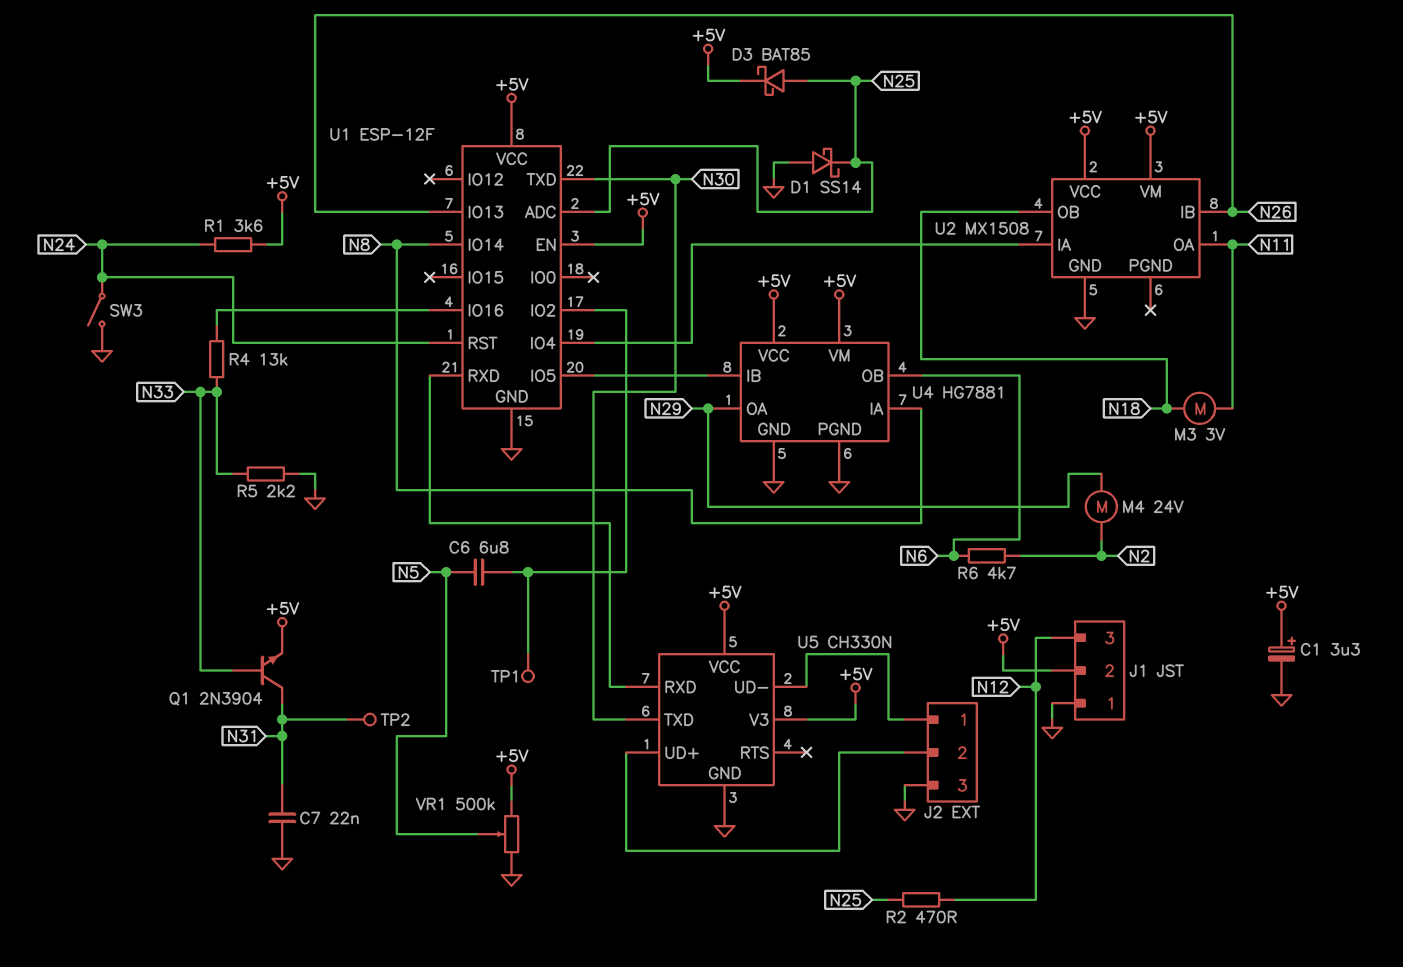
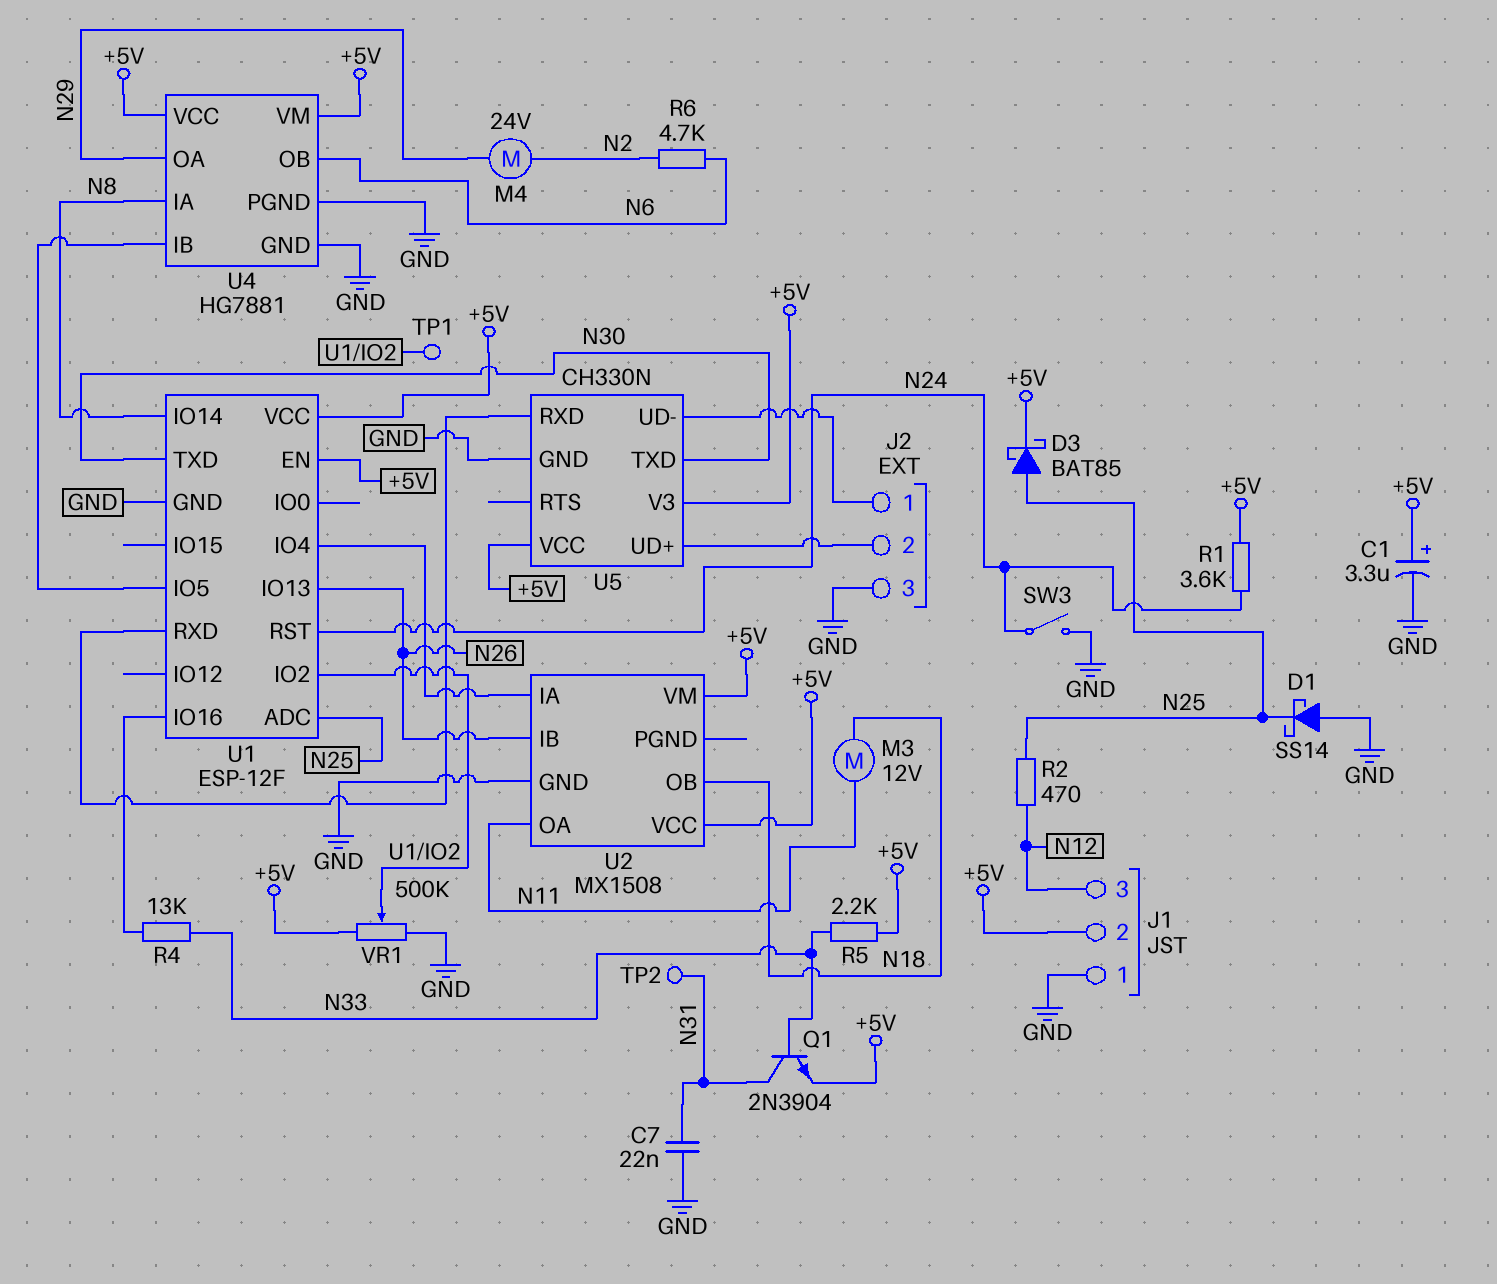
C6: 6.8uF (N5, U1/IO2) -> none
M3: motor 3V (N11, N18) -> motor 12V (N11, N18)
R5: 2.2k (GND, N33) -> 2.2k (+5V, N33)
VR1: 500k (+5V, GND, wiper N5) -> 500k (+5V, GND, wiper U1/IO2)

